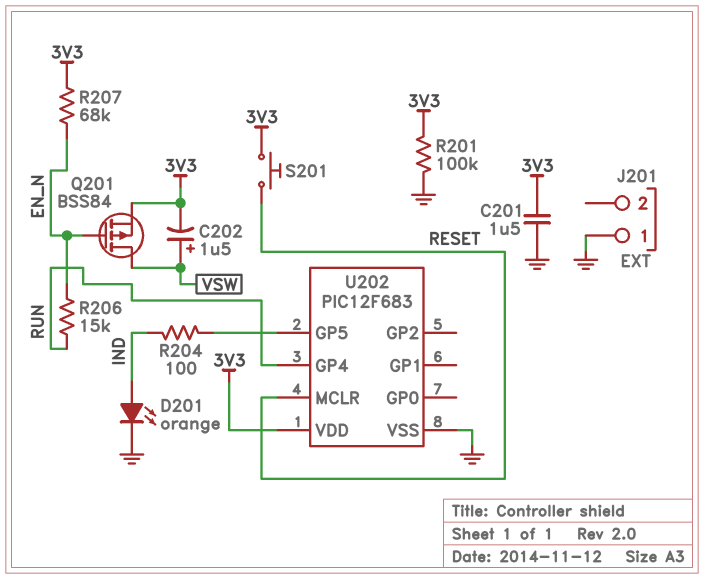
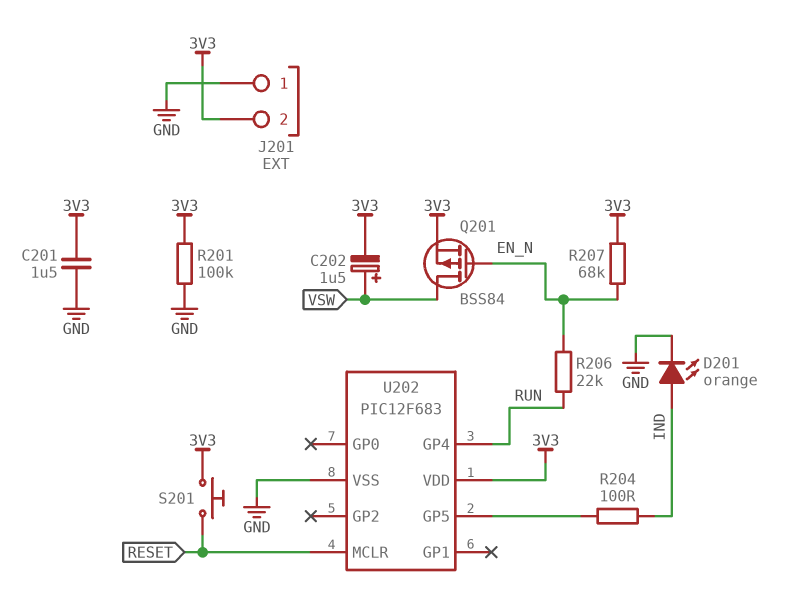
J201 pin 2: none -> 3V3
R206: 15k (EN_N, RUN) -> 22k (EN_N, RUN)

